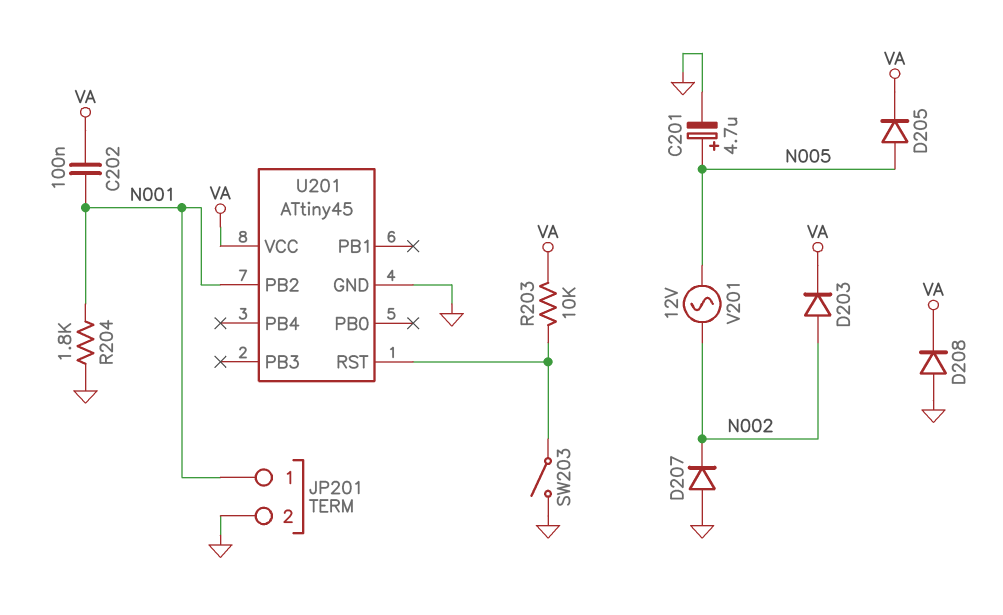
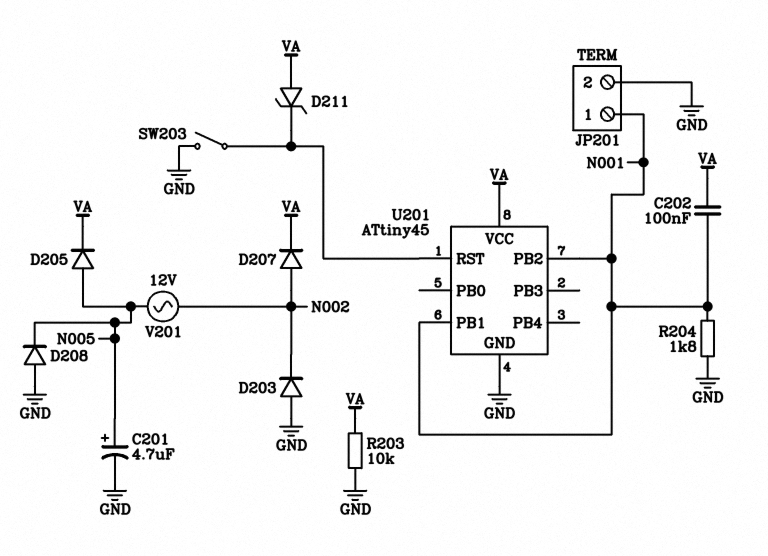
D203: diode (A N002, K VA) -> diode (A GND, K N002)
D207: diode (A GND, K N002) -> diode (A N002, K VA)
D208: diode (A GND, K VA) -> diode (A GND, K N005)
D211: none -> zener (A VA, K U201/RST)
R203: 10k (U201/RST, VA) -> 10k (GND, VA)
U201 pin PB1: none -> N001

